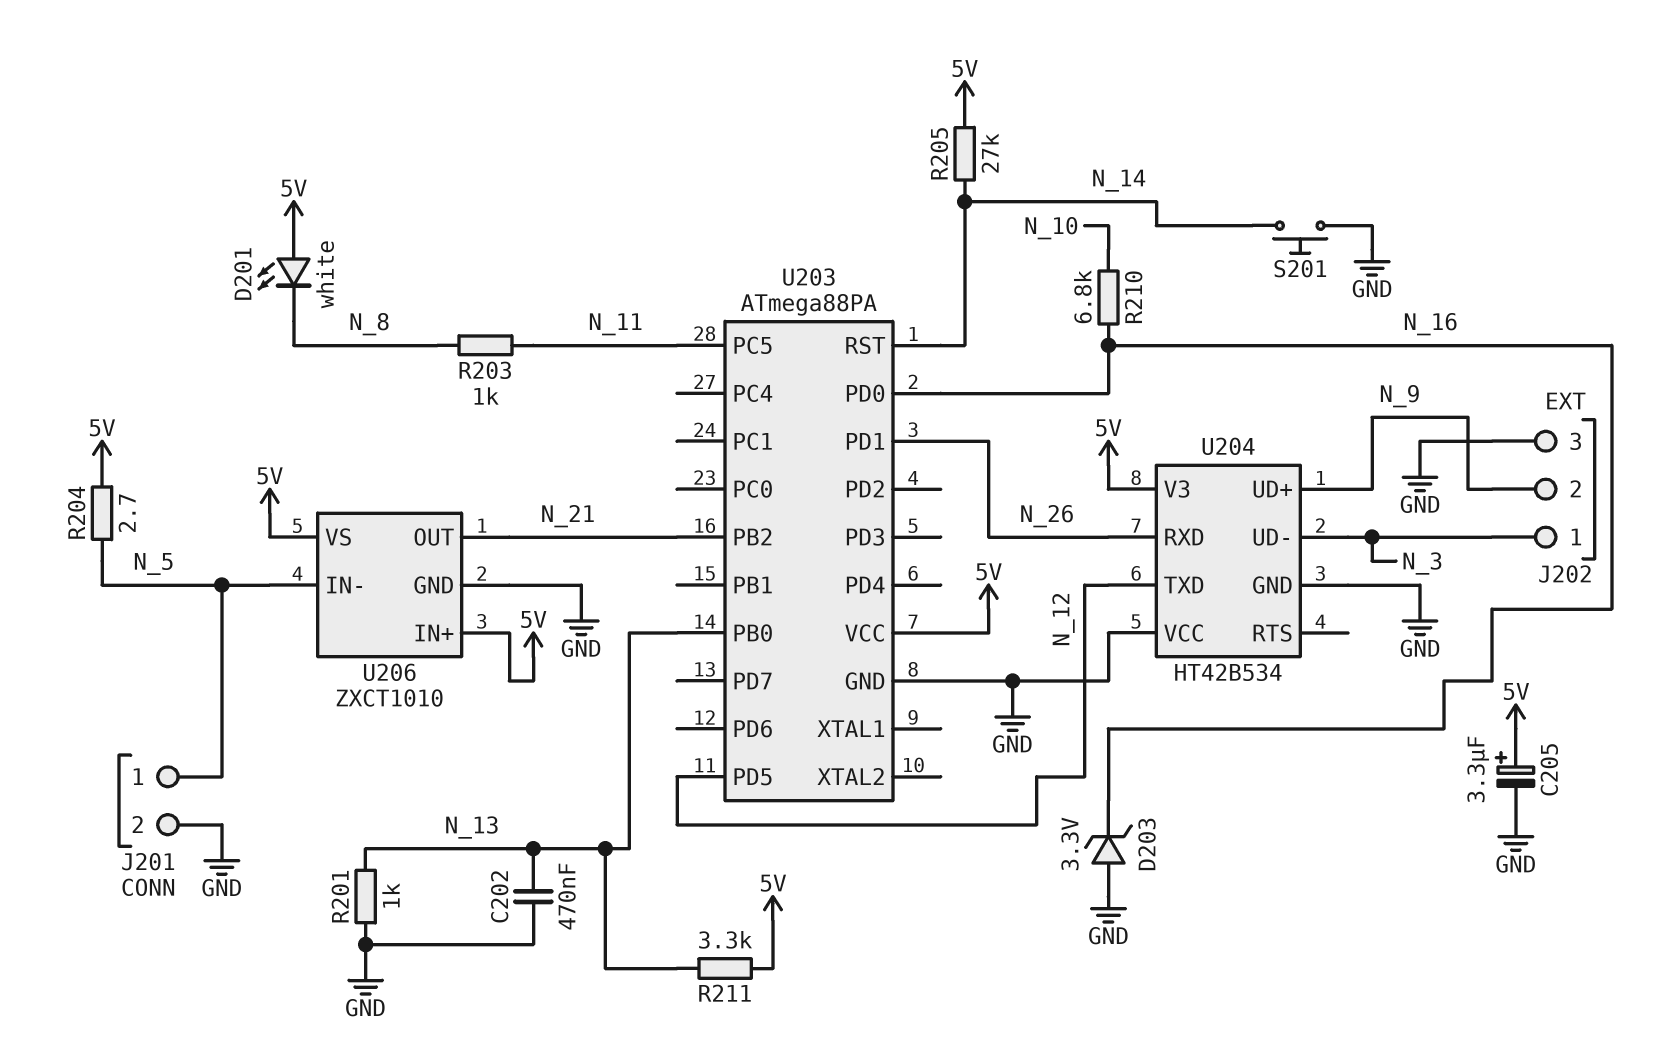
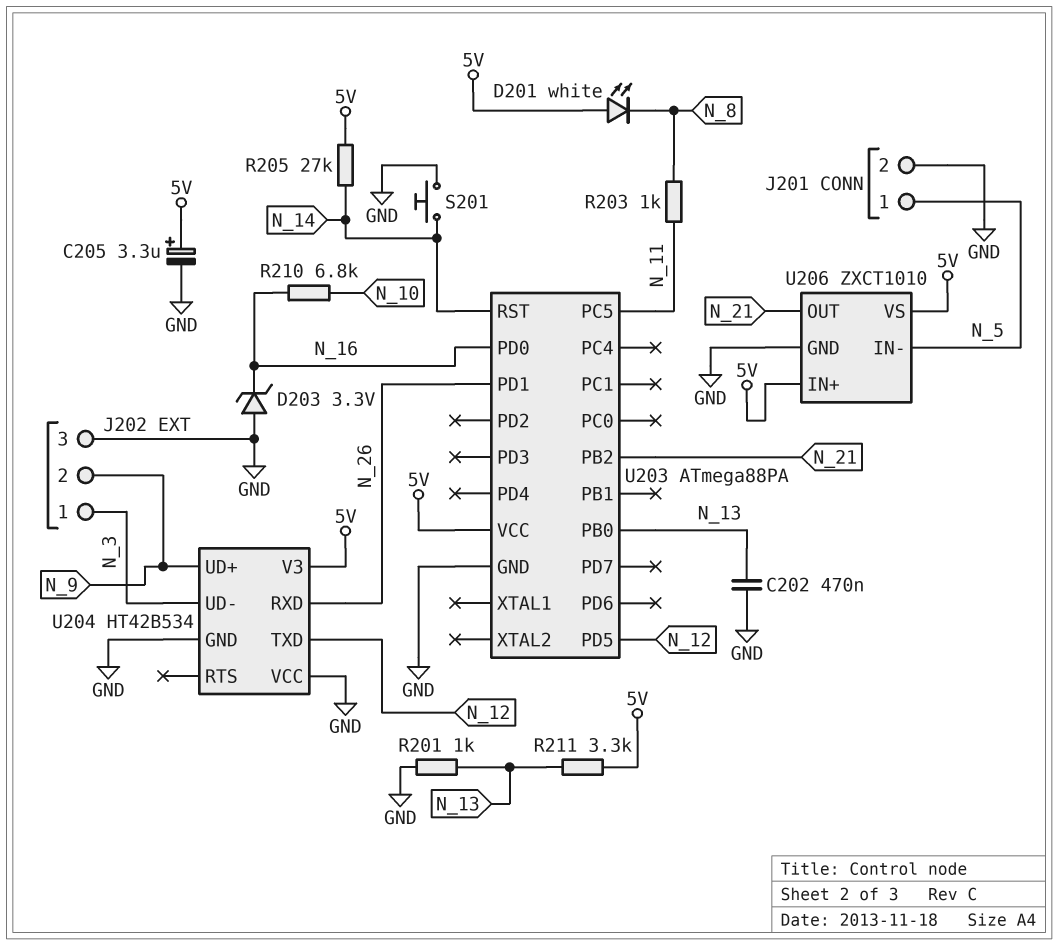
R204: 2.7 (5V, N_5) -> none

